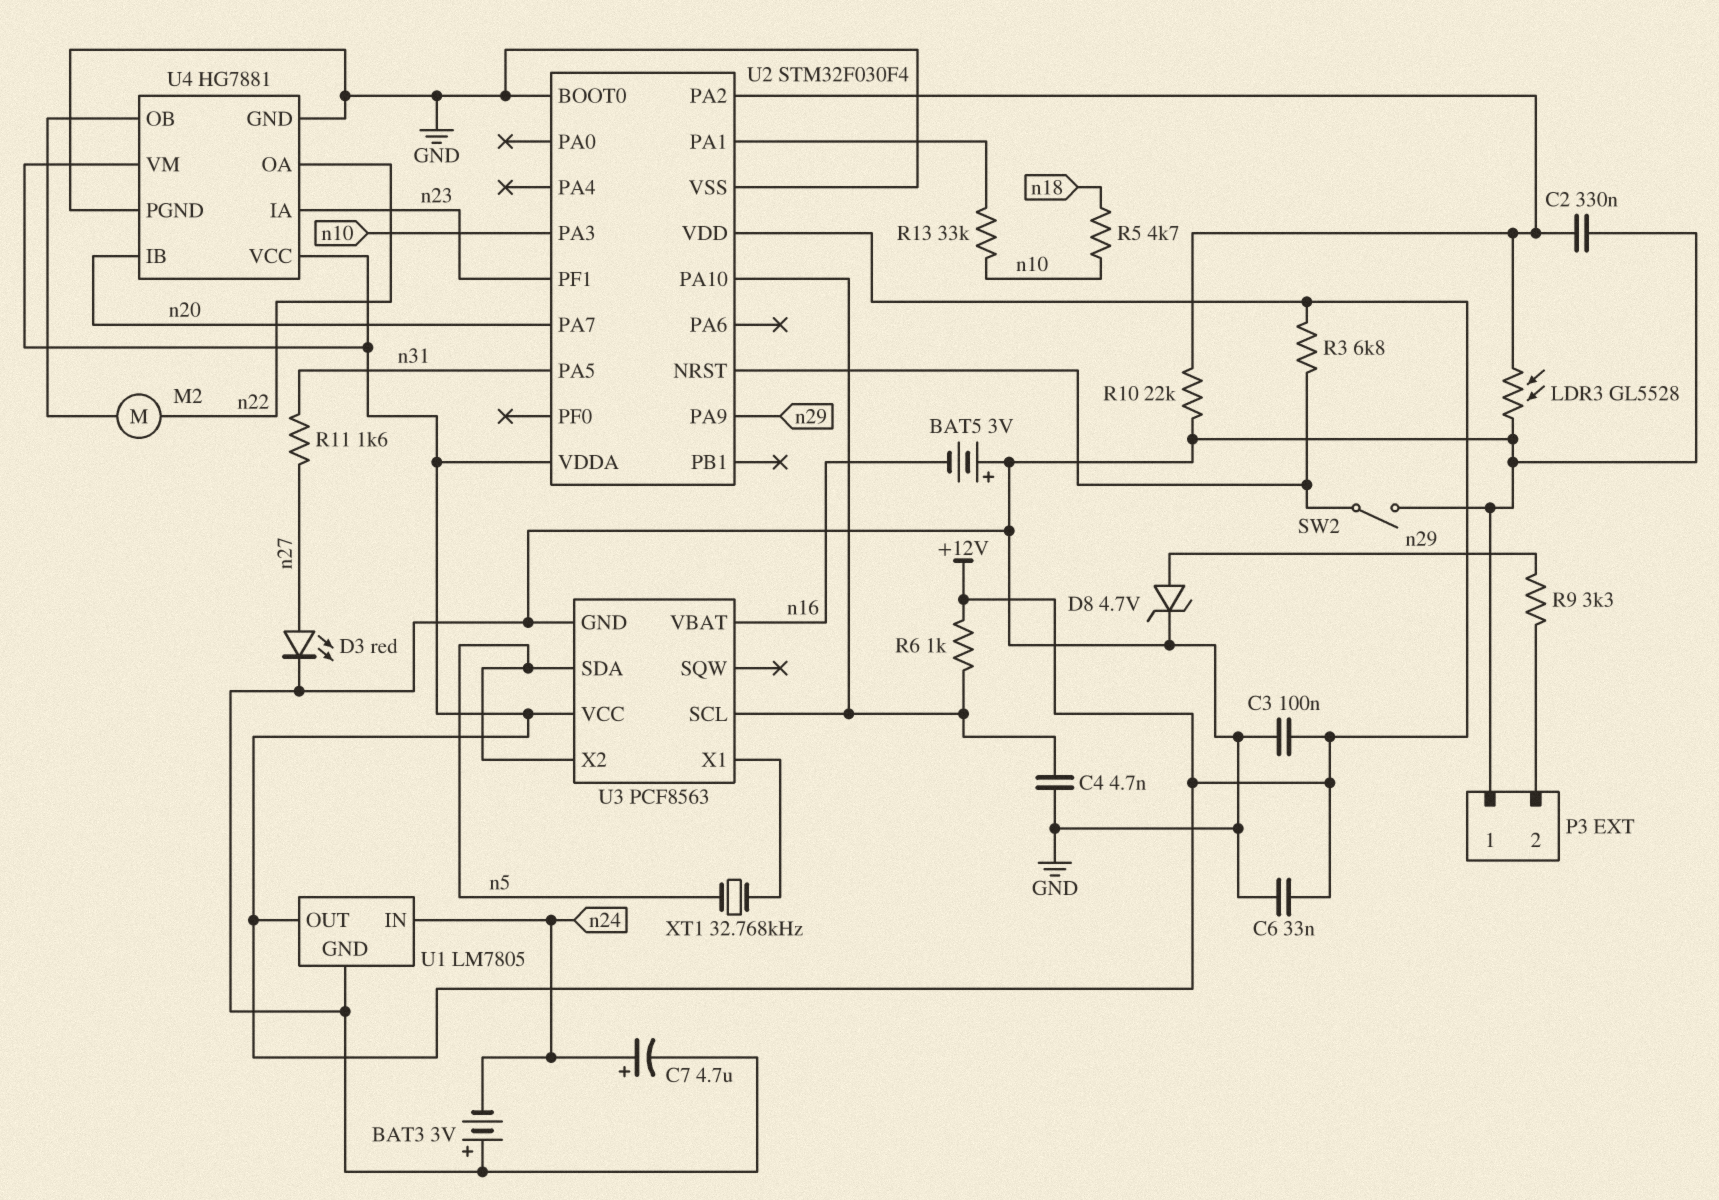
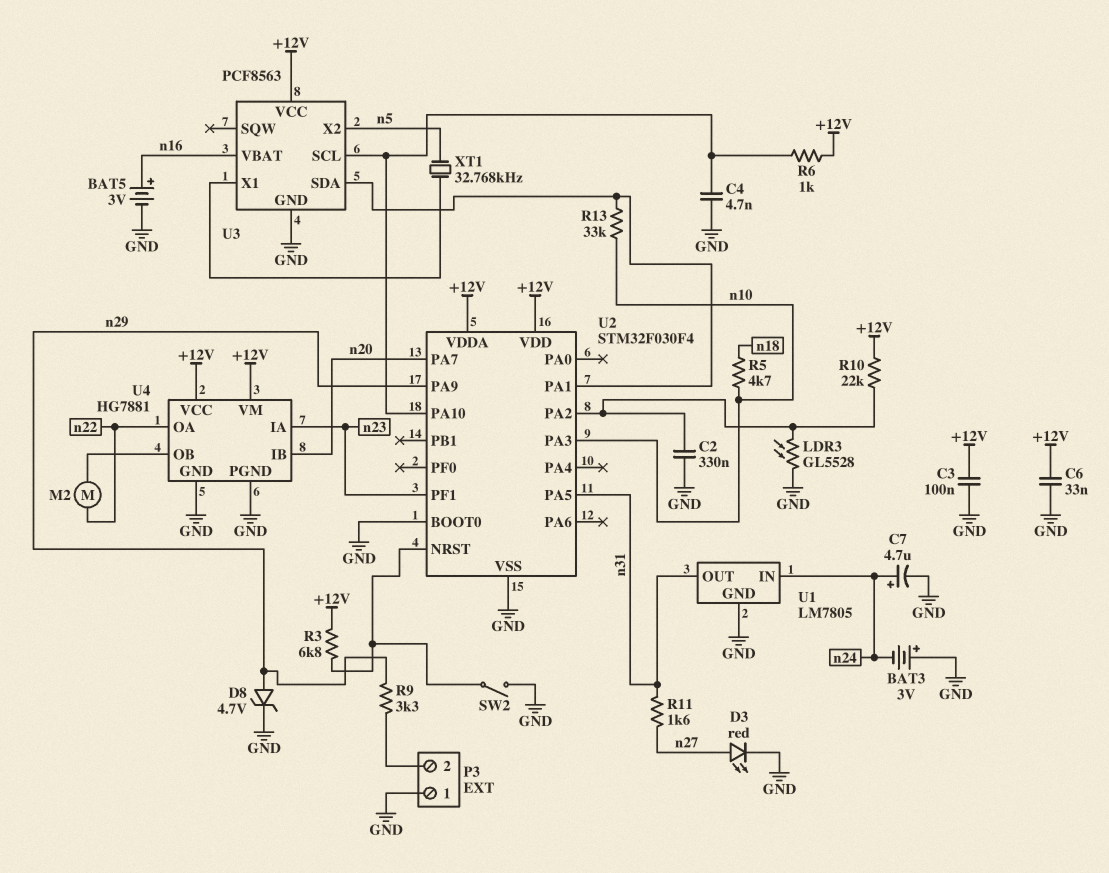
BAT5: 3V (plus GND, minus n16) -> 3V (plus n16, minus GND)
R10: 22k (GND, U2/PA2) -> 22k (+12V, U2/PA2)
U1 pin OUT: +12V -> n31
U3 pin SDA: n5 -> U2/PA1

